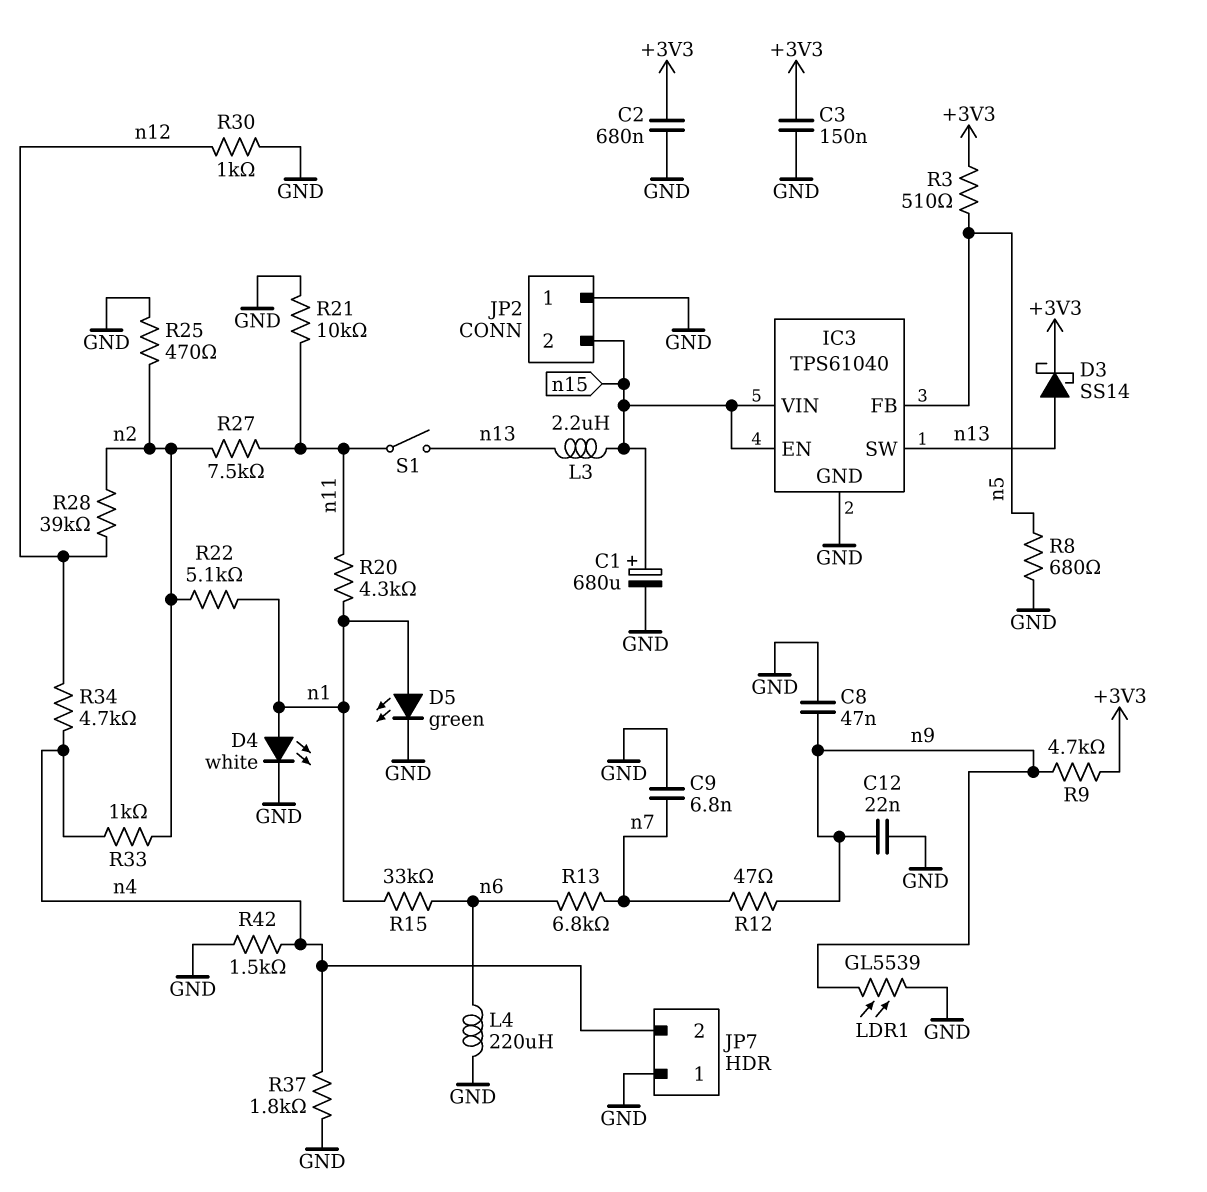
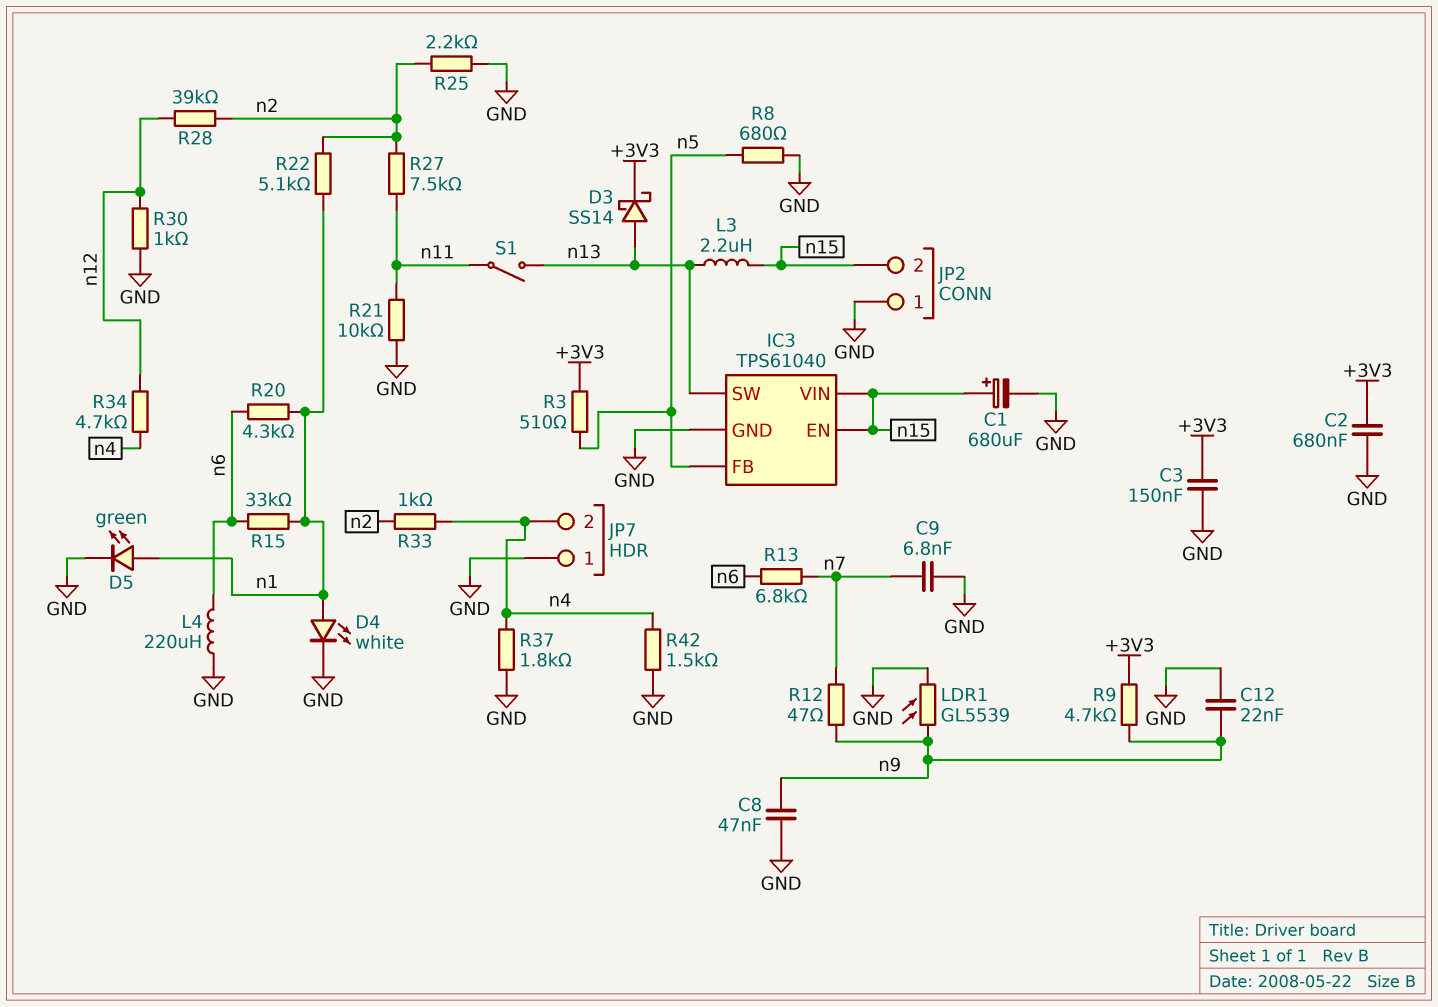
R20: 4.3k (n1, n11) -> 4.3k (n1, n6)
R25: 470 (GND, n2) -> 2.2k (GND, n2)

